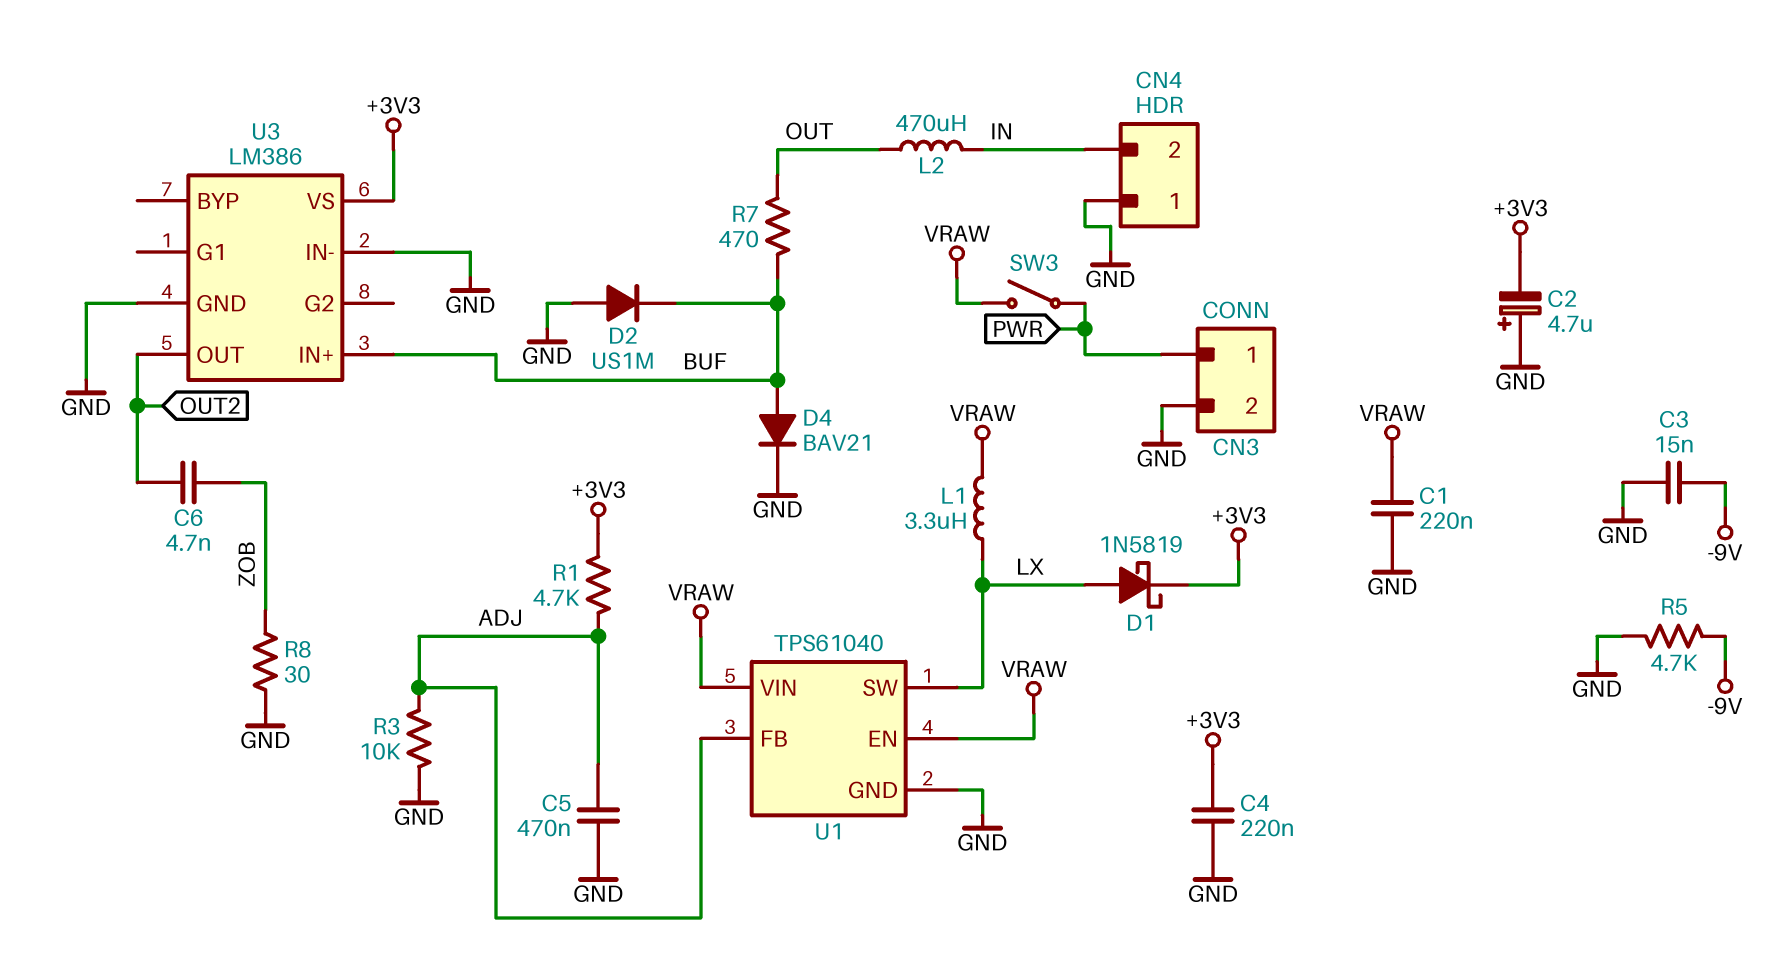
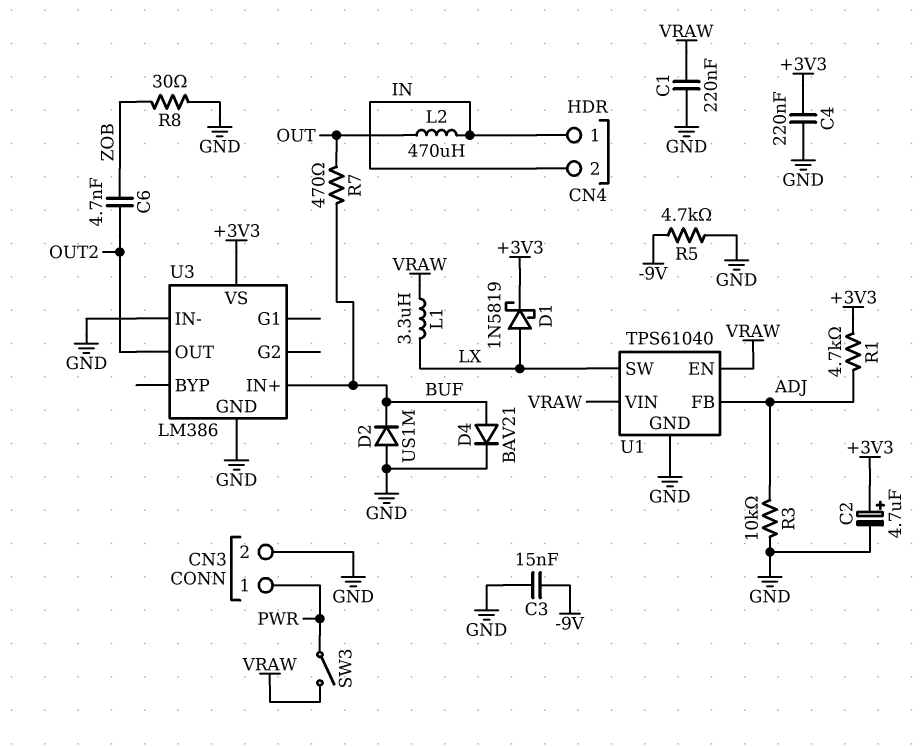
C2: 4.7uF (plus GND, minus +3V3) -> 4.7uF (plus +3V3, minus GND)
C5: 470nF (ADJ, GND) -> none
CN4 pin 1: GND -> IN

